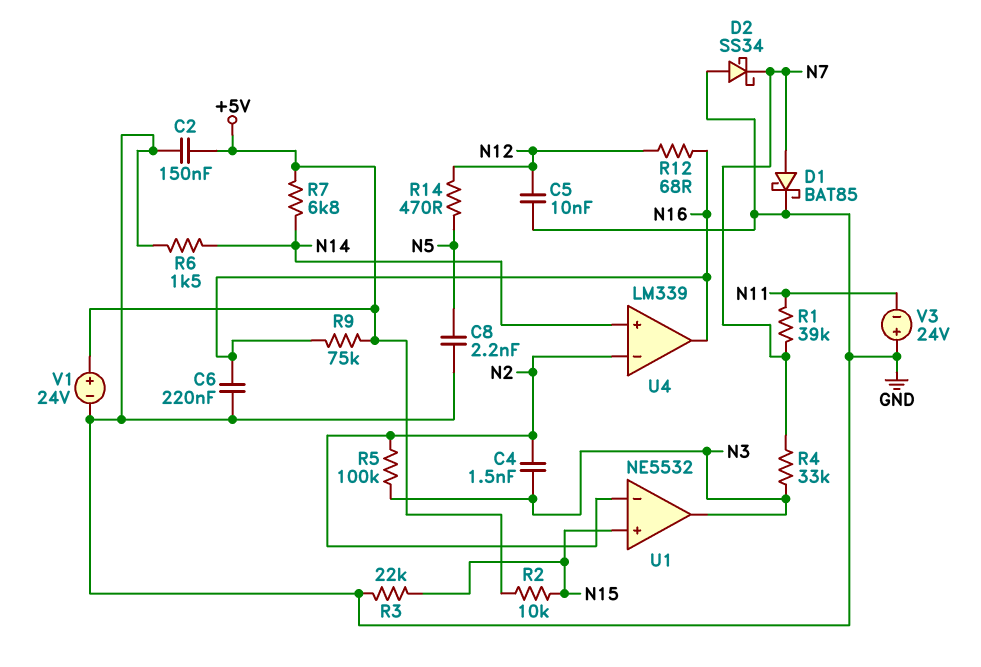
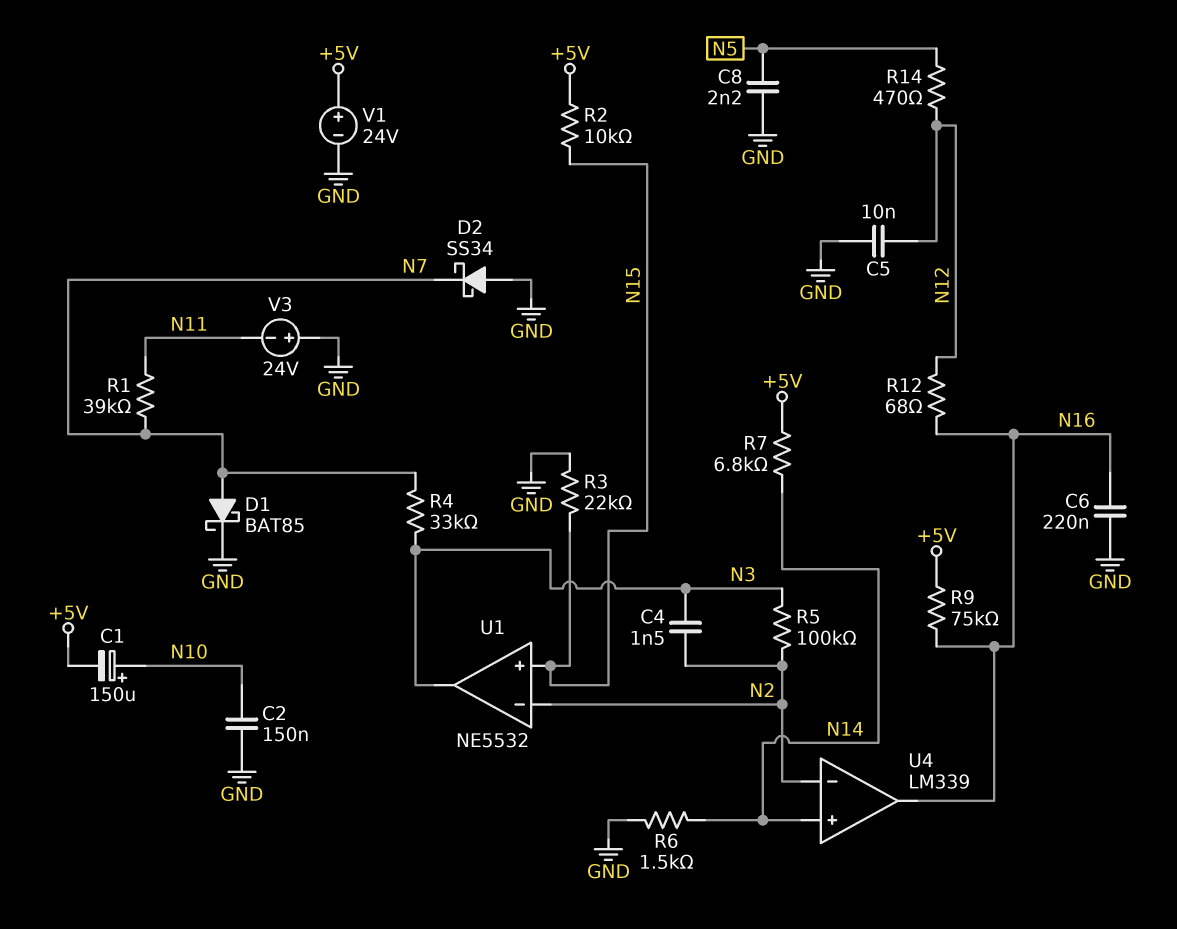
C1: none -> 150uF (plus N10, minus +5V)
C2: 150nF (+5V, GND) -> 150nF (GND, N10)

